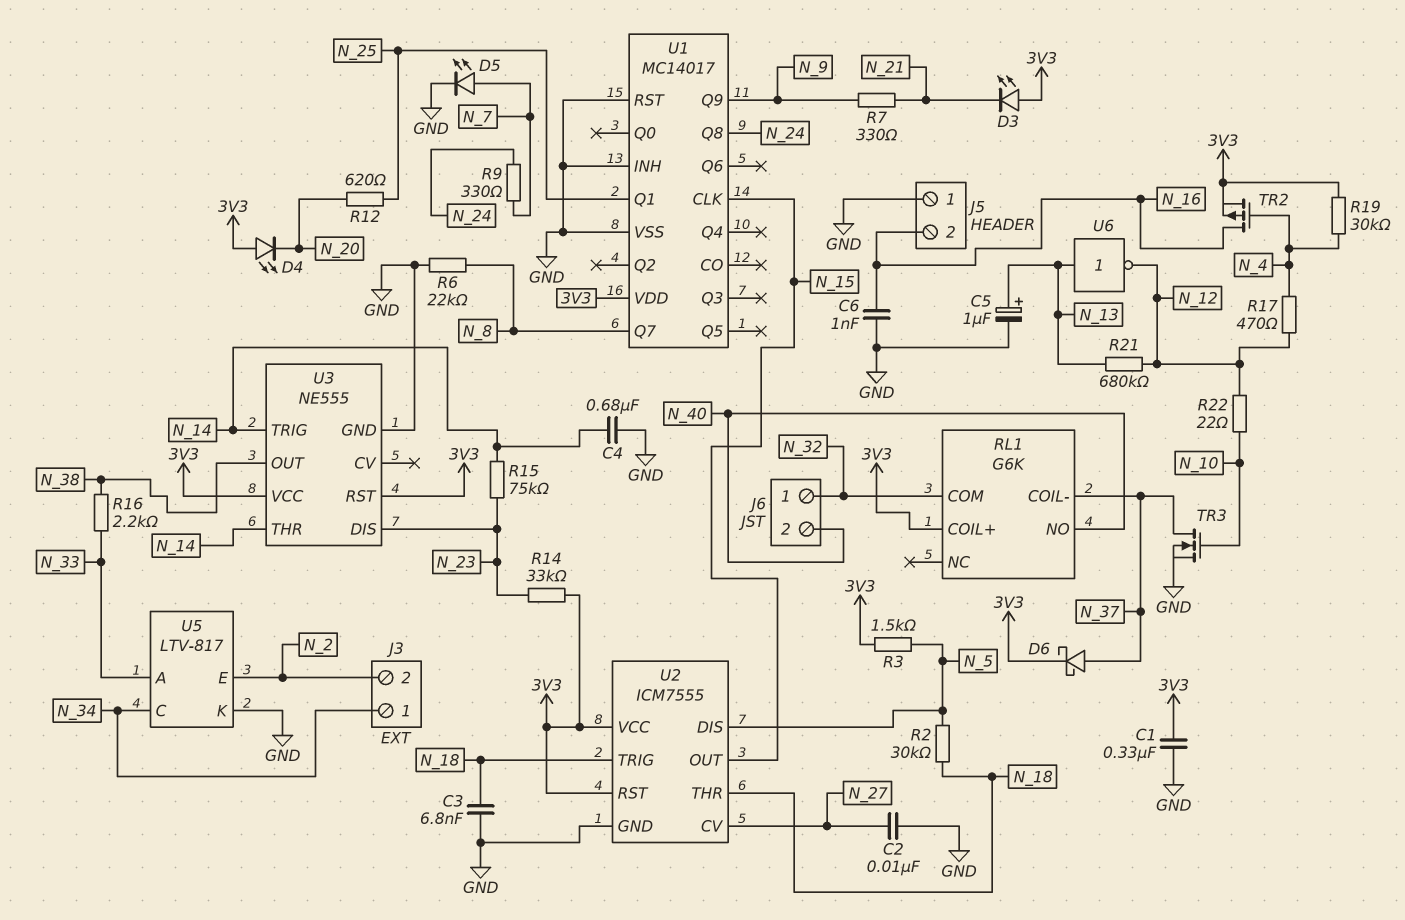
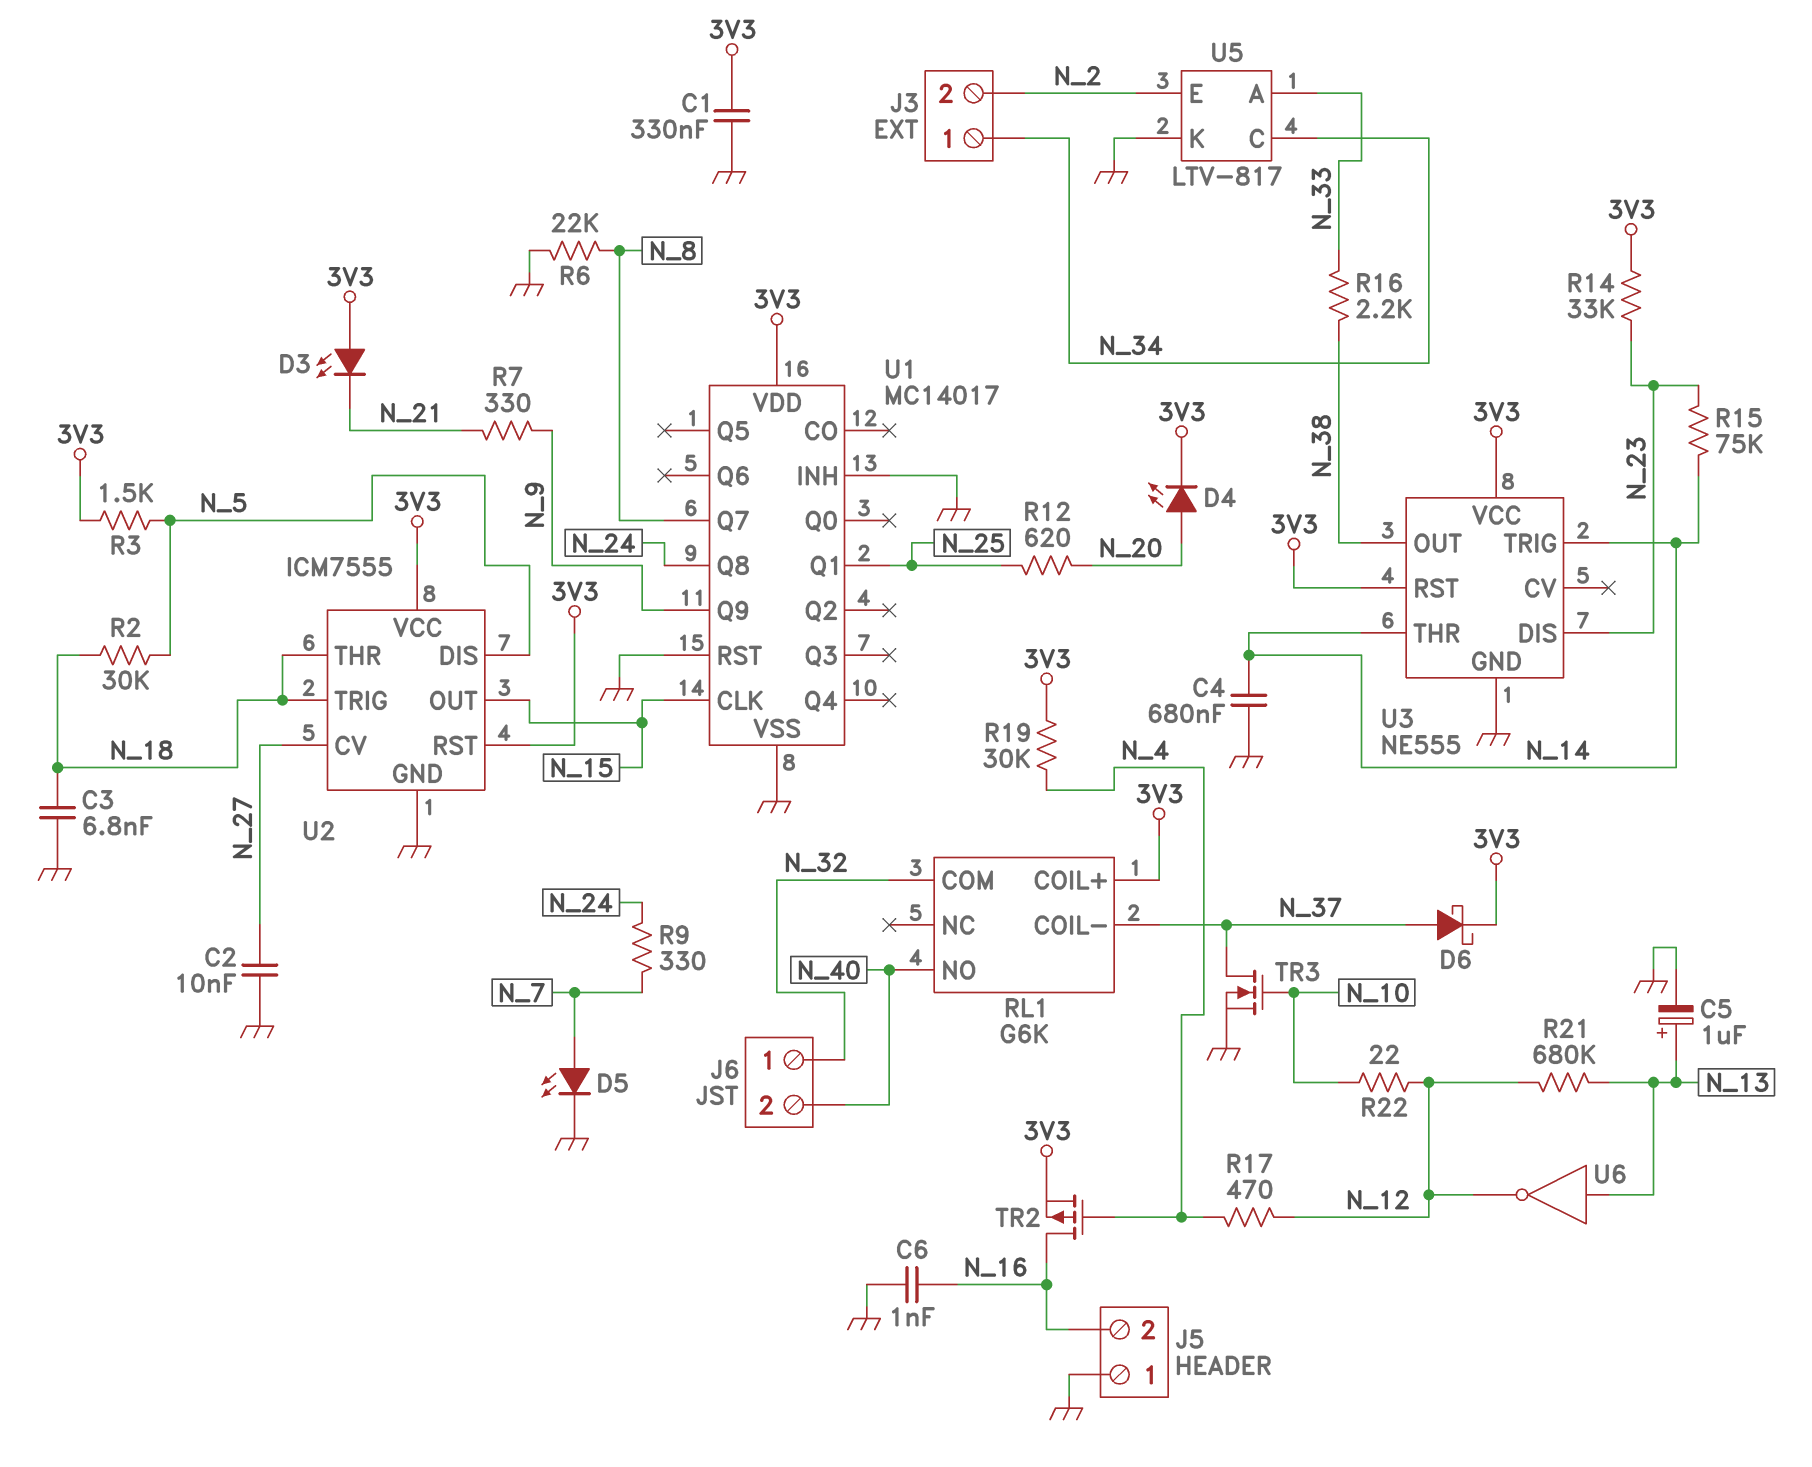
D4: LED (A 3V3, K N_20) -> LED (A N_20, K 3V3)

